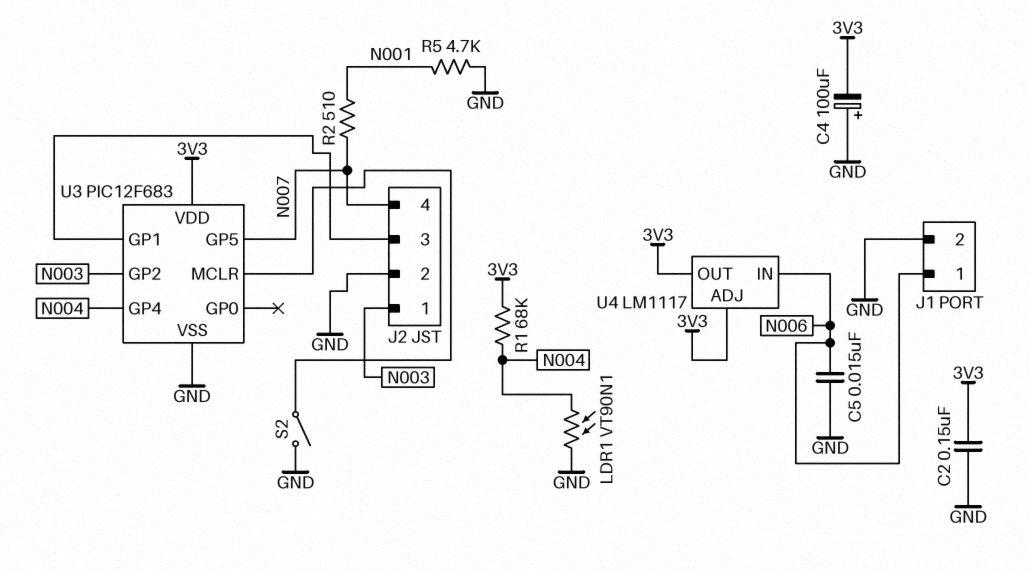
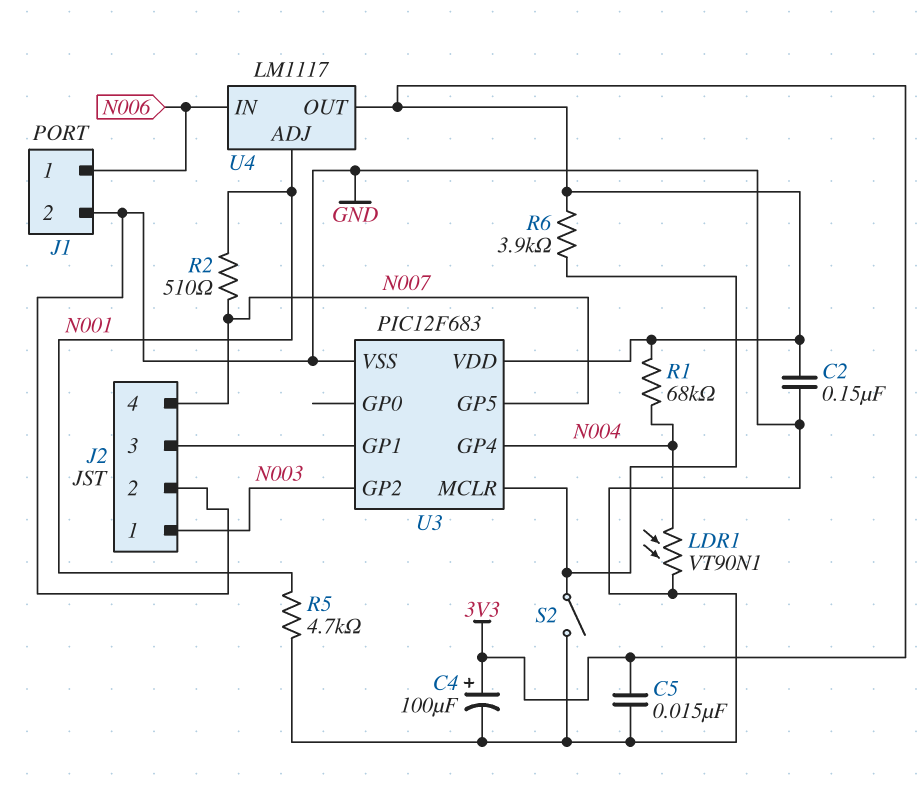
C4: 100uF (plus GND, minus 3V3) -> 100uF (plus 3V3, minus GND)
C5: 15nF (GND, N006) -> 15nF (3V3, GND)
R6: none -> 3.9k (3V3, U3/MCLR)
U4 pin ADJ: 3V3 -> N001

